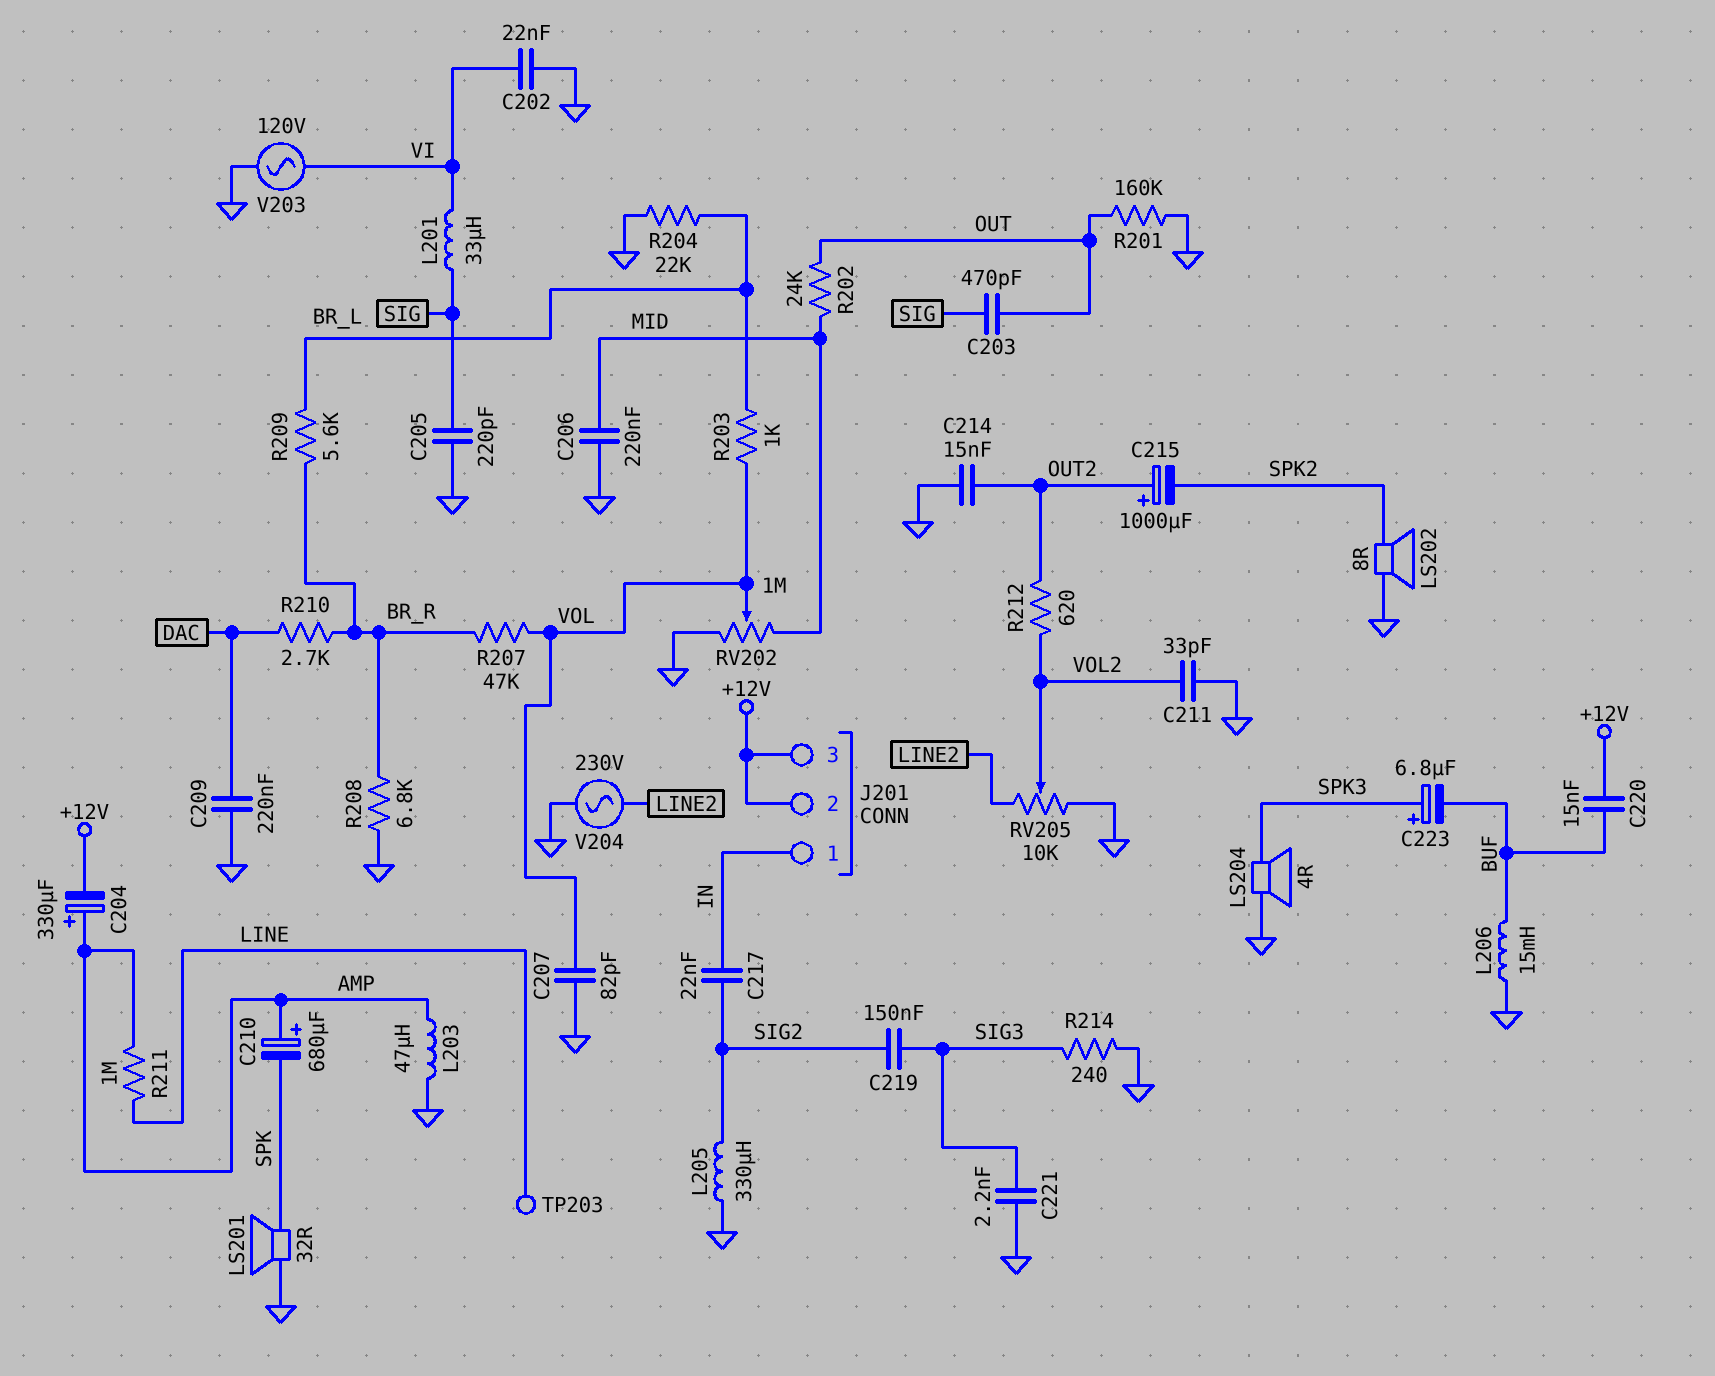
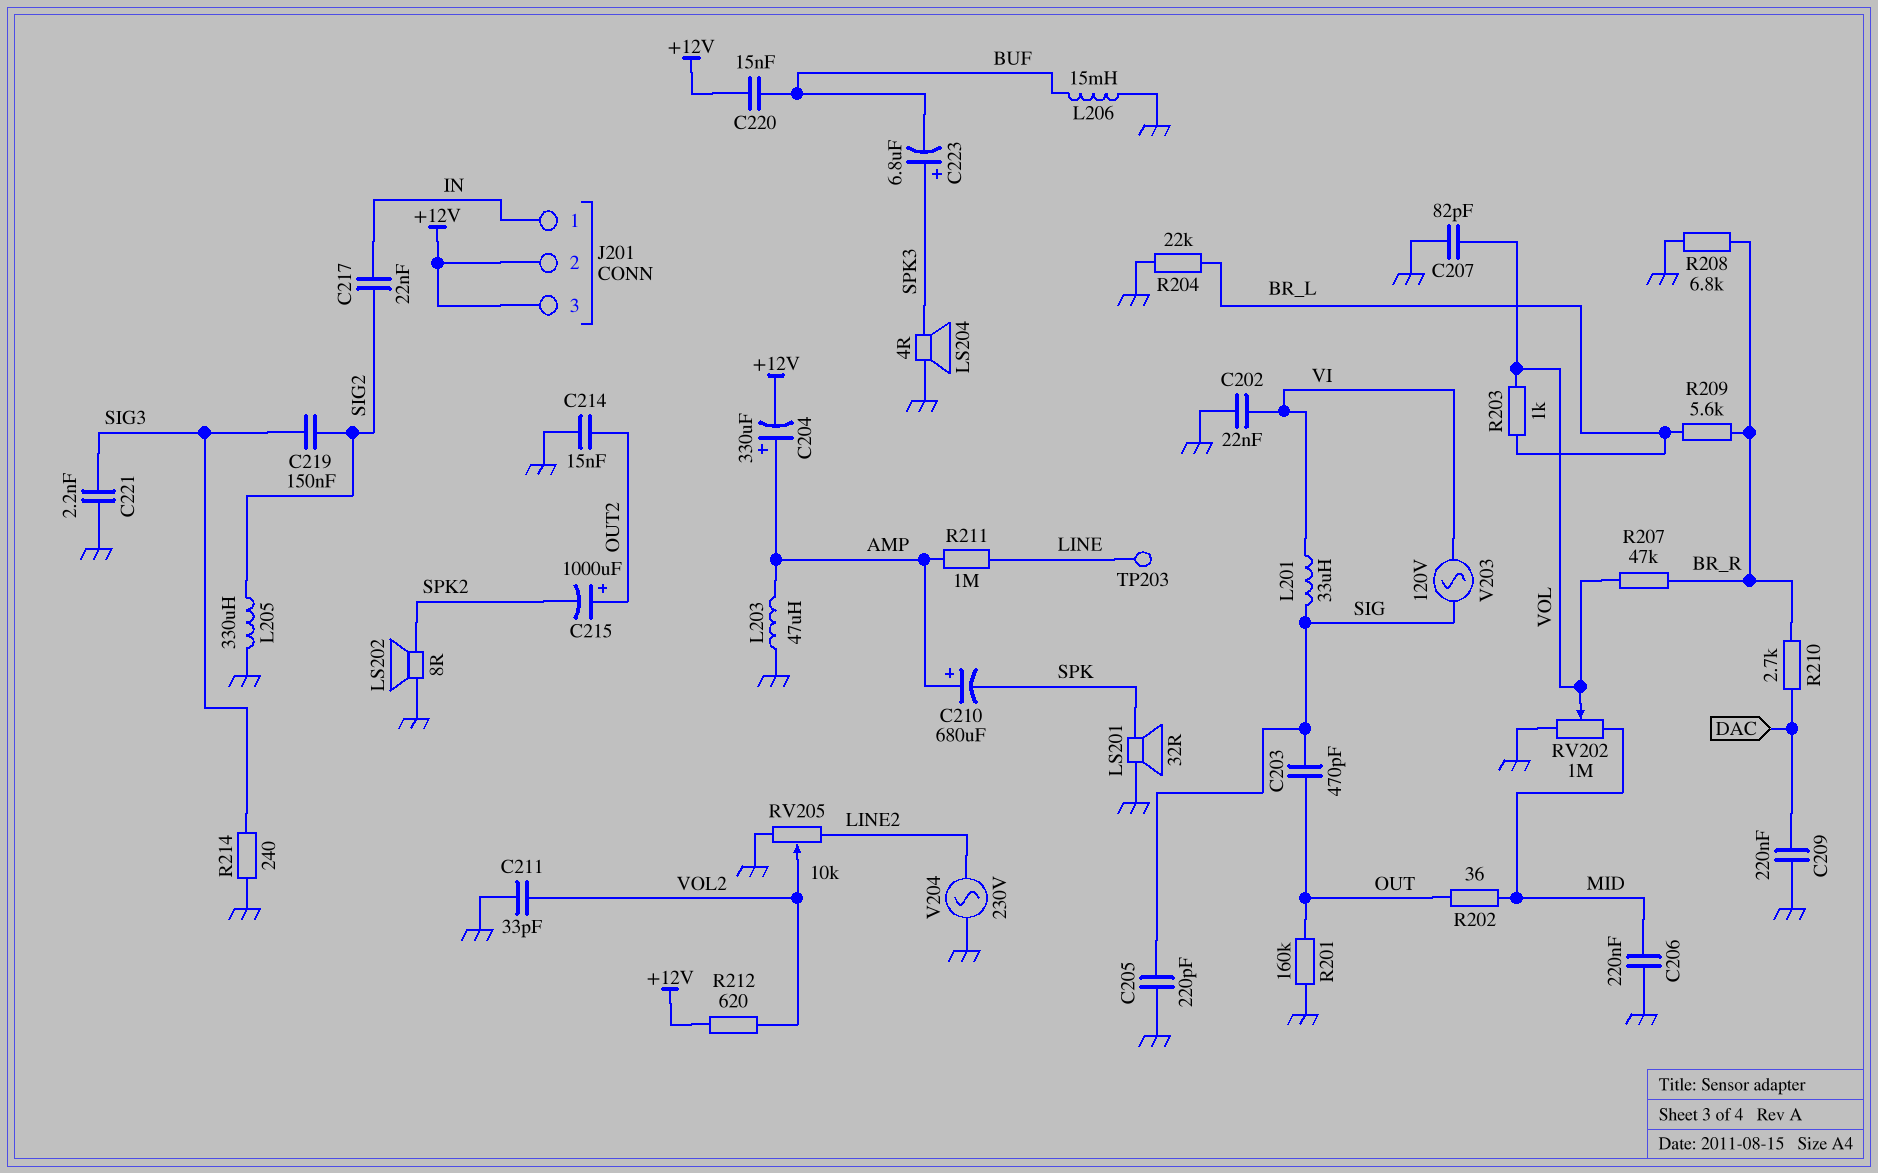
R202: 24k (MID, OUT) -> 36 (MID, OUT)
R212: 620 (OUT2, VOL2) -> 620 (+12V, VOL2)
V203: AC 120V (GND, VI) -> AC 120V (SIG, VI)

